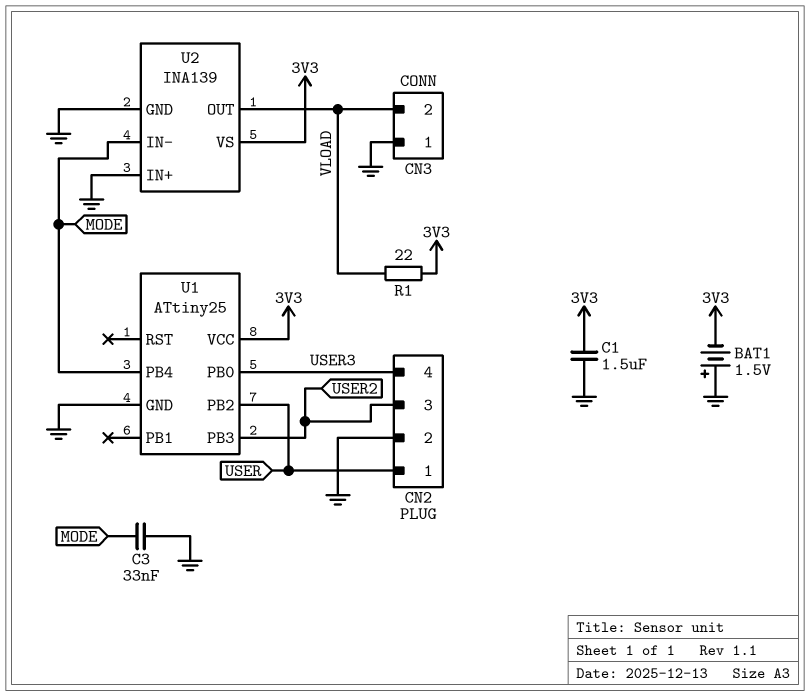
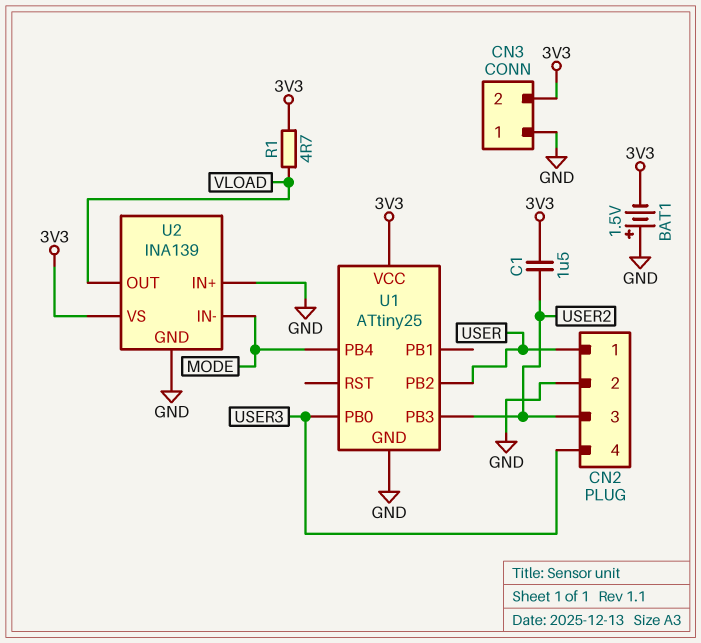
C1: 1.5uF (3V3, GND) -> 1.5uF (3V3, USER2)
C3: 33nF (GND, MODE) -> none
CN3 pin 2: VLOAD -> 3V3
R1: 22 (3V3, VLOAD) -> 4.7 (3V3, VLOAD)

